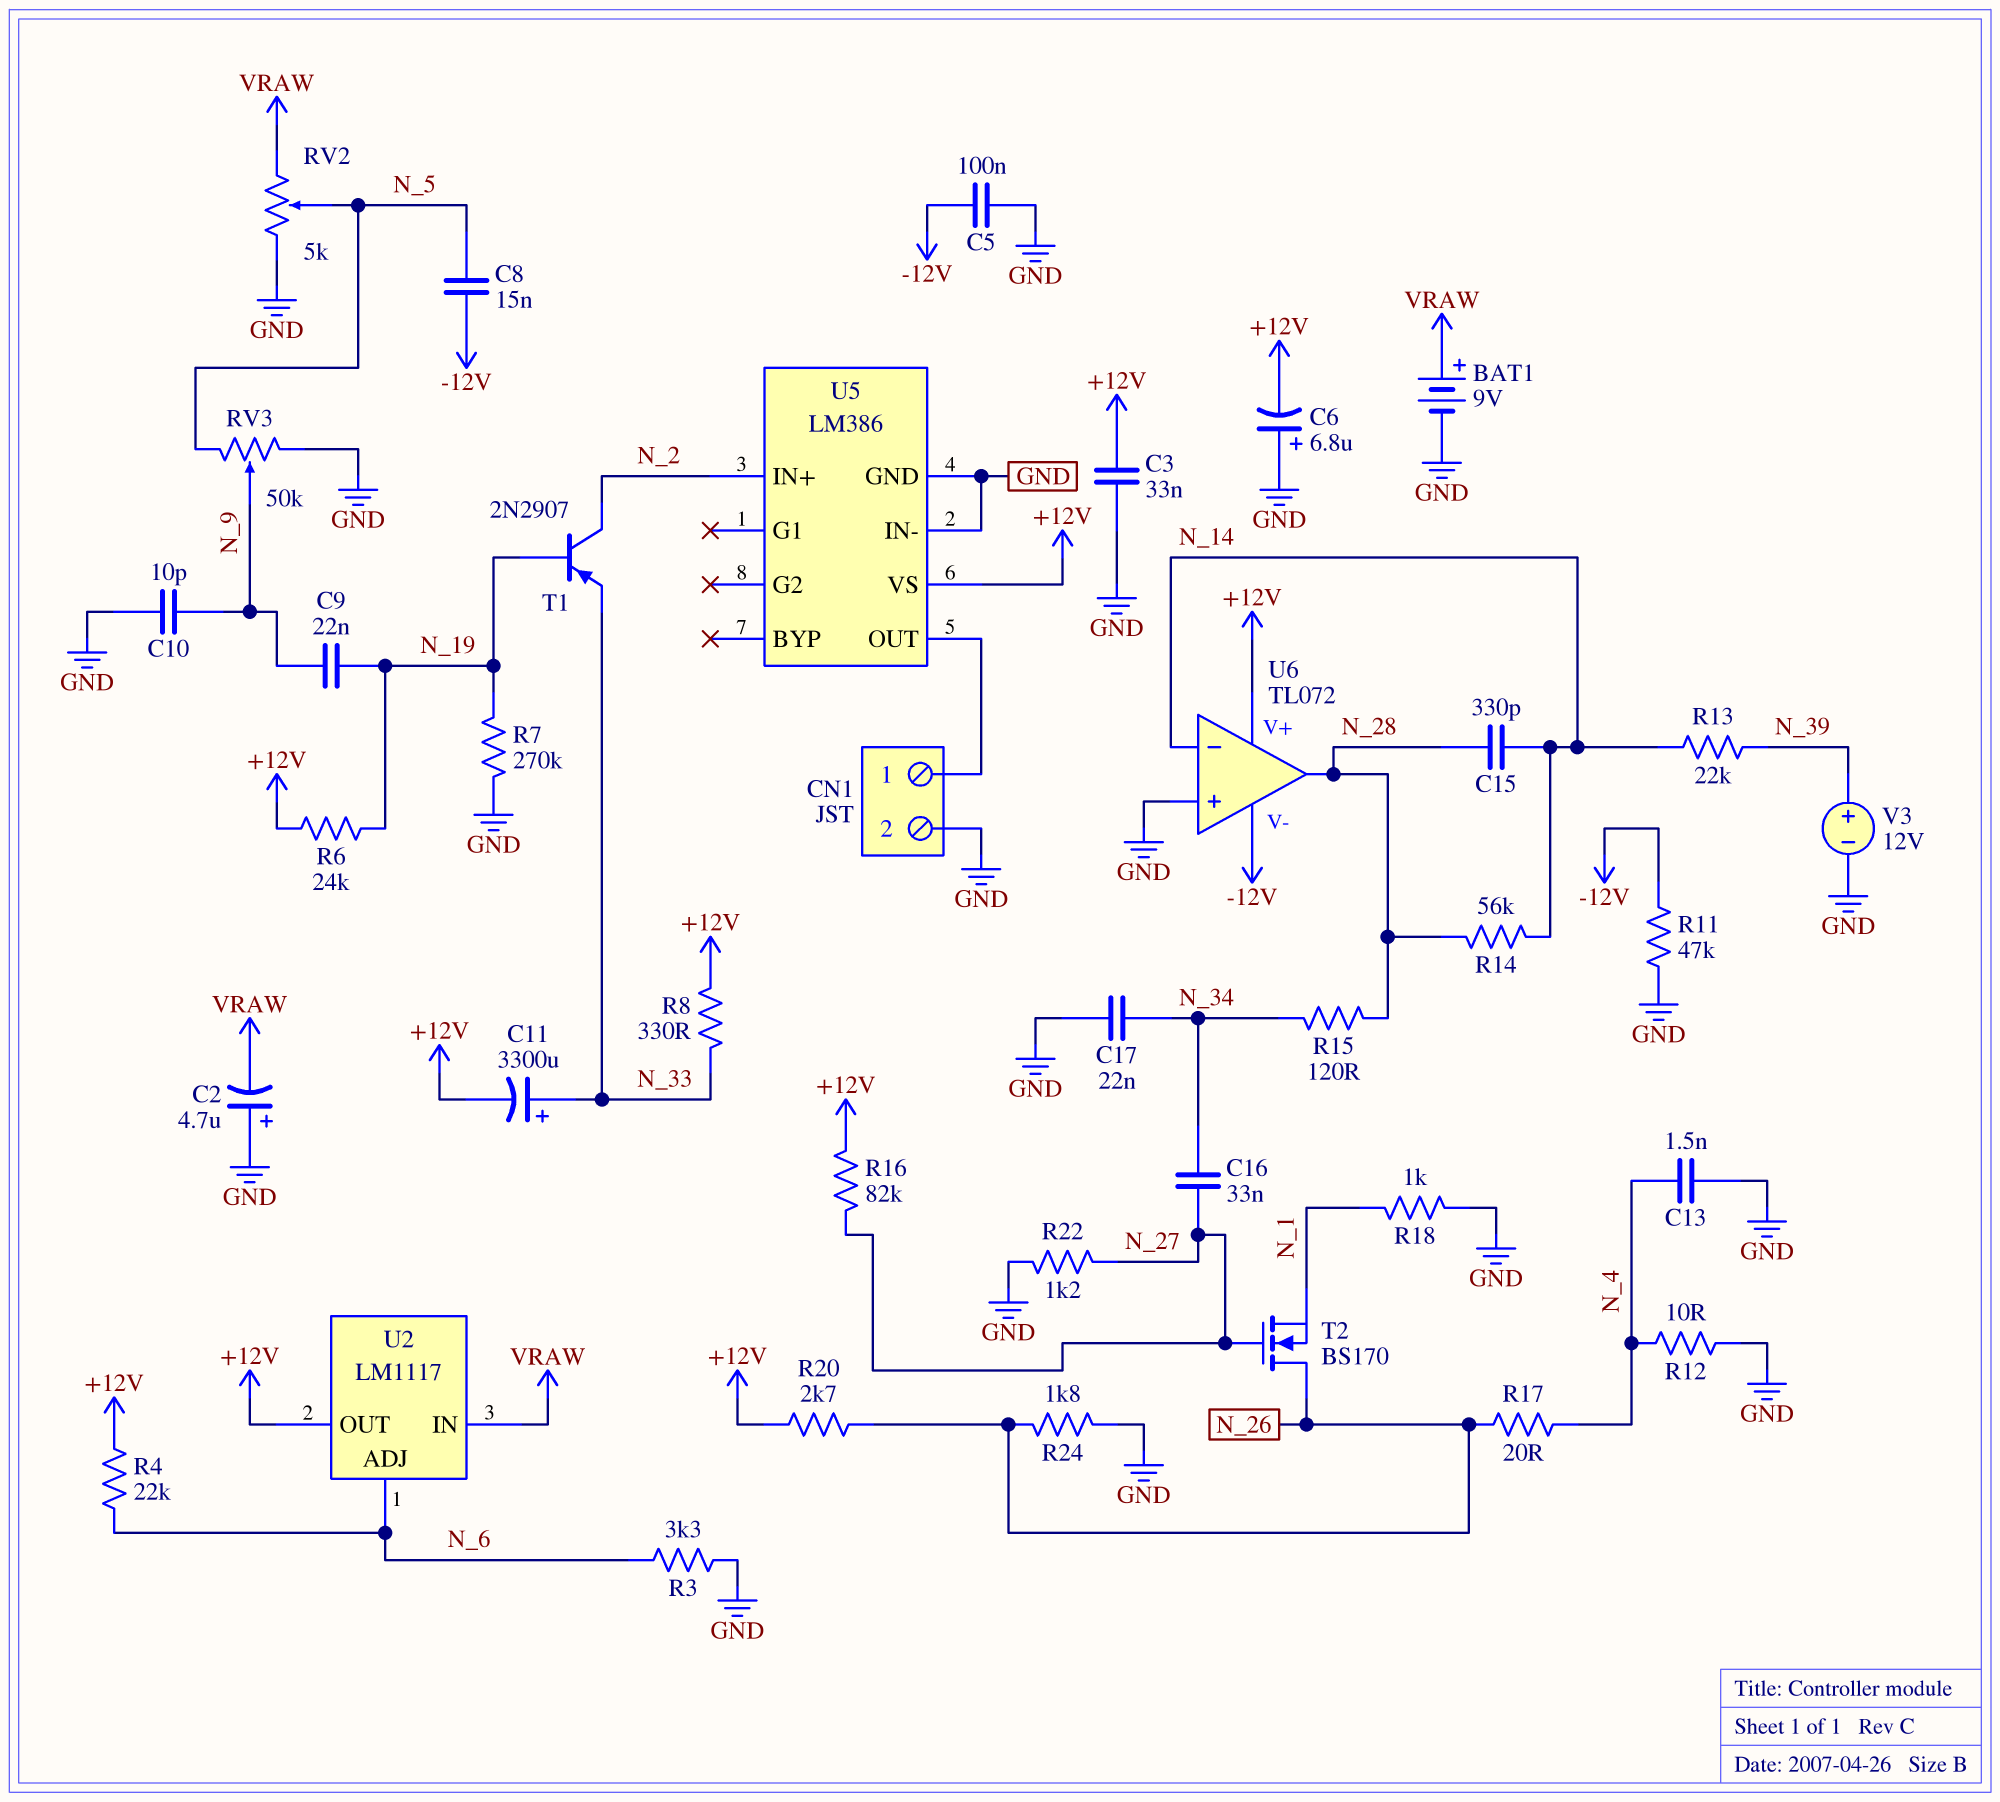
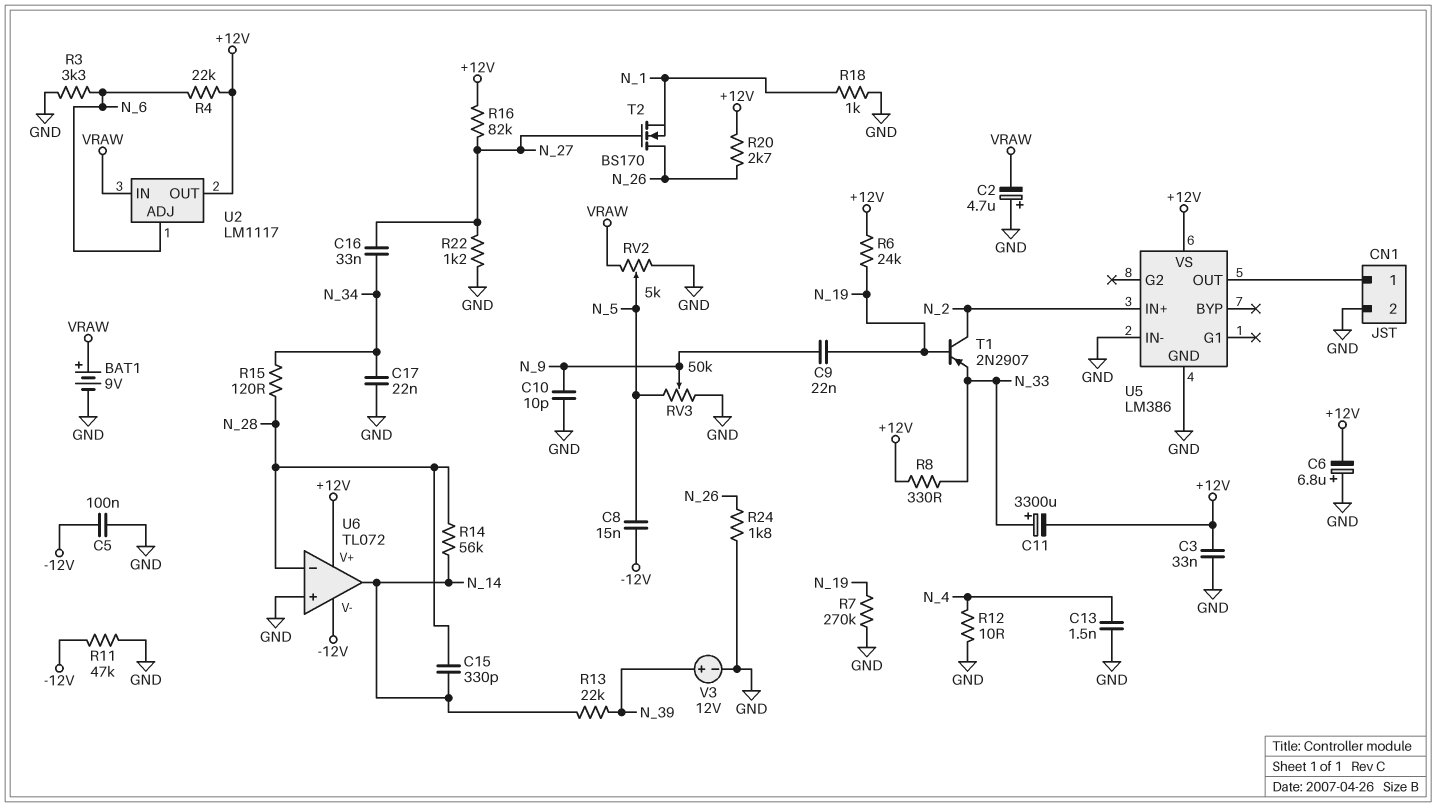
R17: 20 (N_4, N_26) -> none
U6 pin in-: N_14 -> N_28
U6 pin out: N_28 -> N_14

